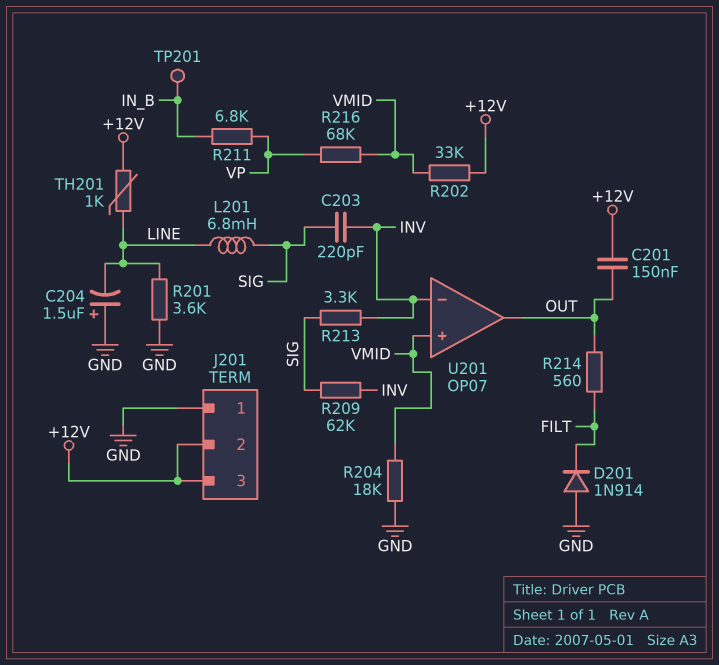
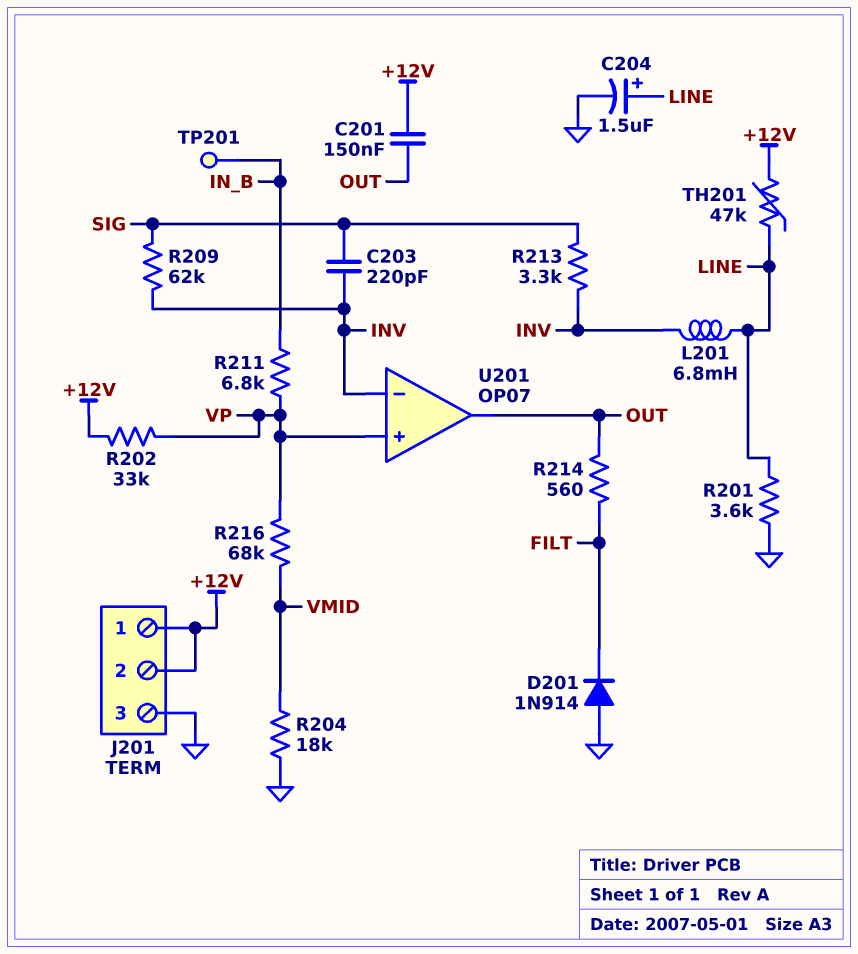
C204: 1.5uF (plus GND, minus LINE) -> 1.5uF (plus LINE, minus GND)
J201 pin 1: GND -> +12V
J201 pin 3: +12V -> GND
L201: 6.8mH (LINE, SIG) -> 6.8mH (INV, LINE)
R202: 33k (+12V, VMID) -> 33k (+12V, VP)
TH201: 1k (+12V, LINE) -> 47k (+12V, LINE)
U201 pin in+: VMID -> VP

